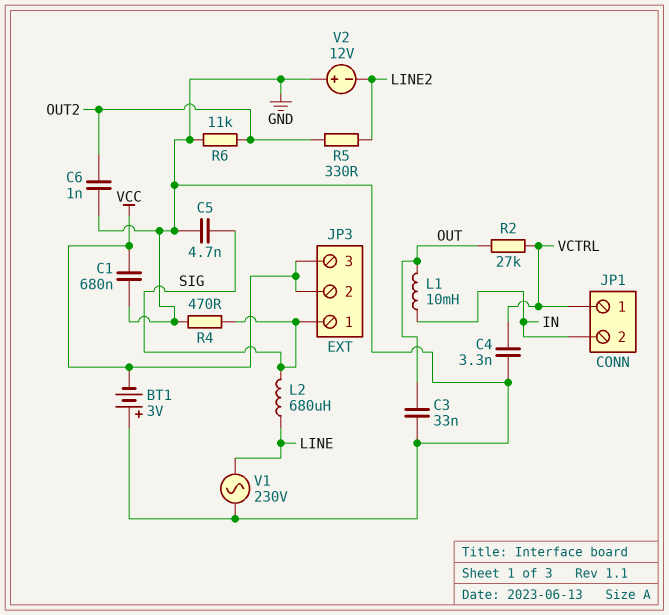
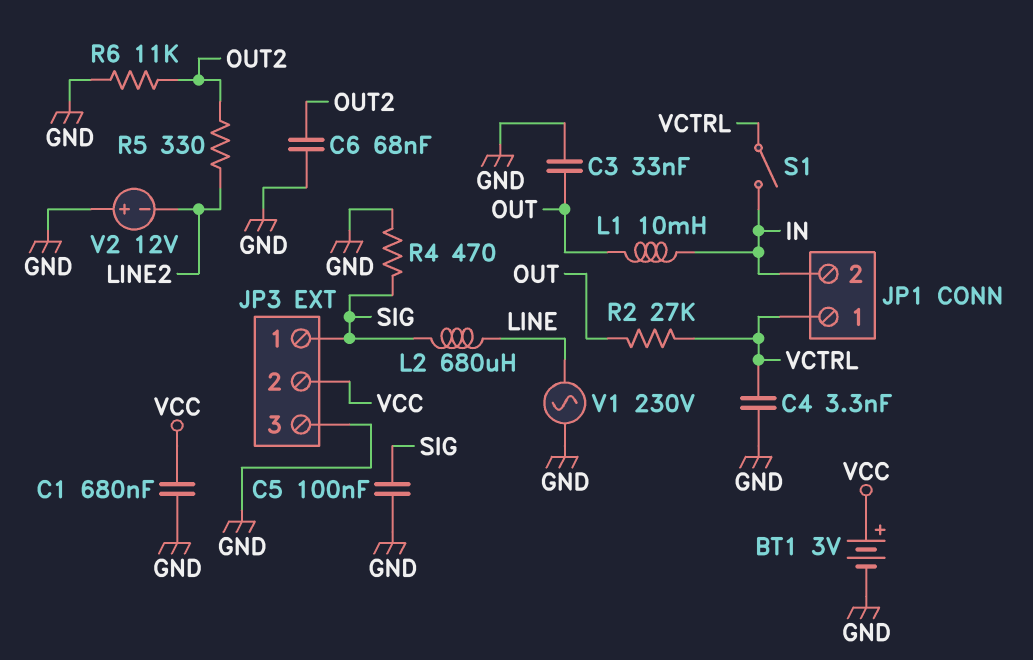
BT1: 3V (plus GND, minus VCC) -> 3V (plus VCC, minus GND)
C5: 4.7nF (GND, SIG) -> 100nF (GND, SIG)
C6: 1nF (GND, OUT2) -> 68nF (GND, OUT2)
JP3 pin 3: VCC -> GND
S1: none -> switch (IN, VCTRL)

